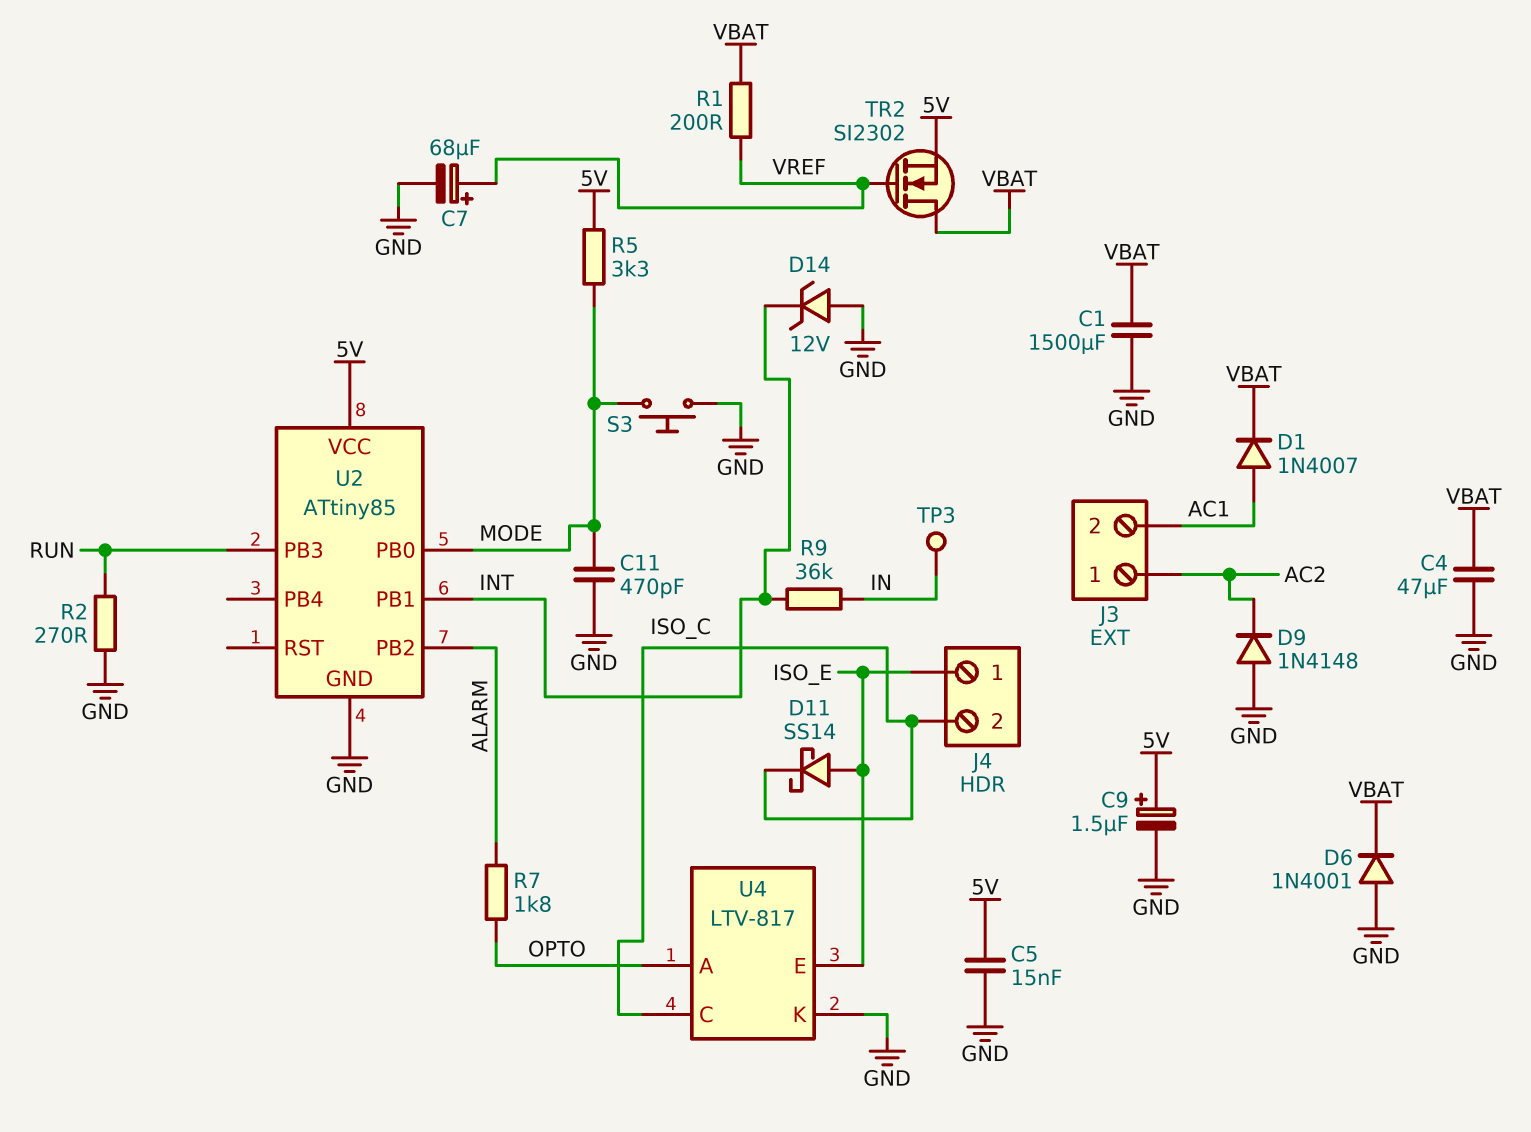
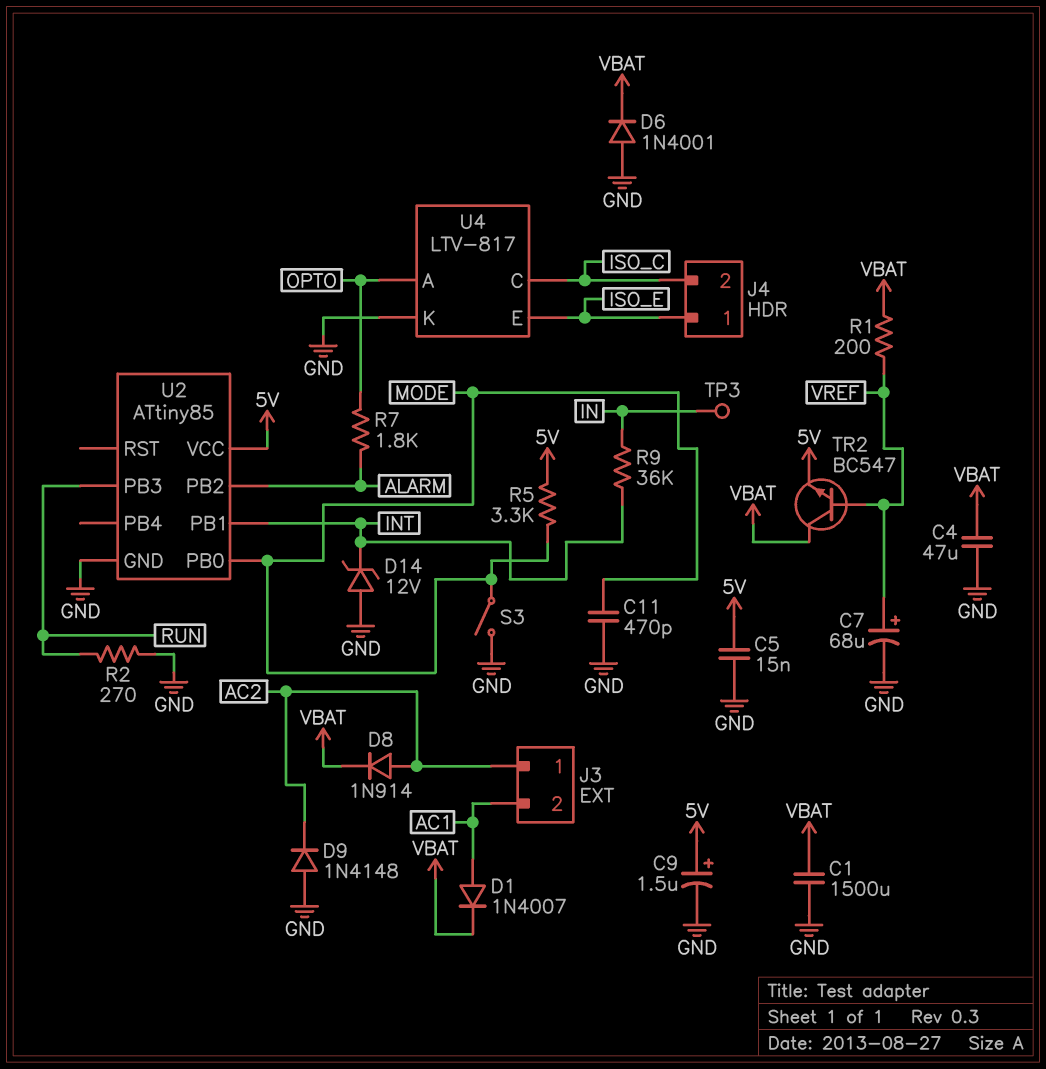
D8: none -> diode 1N914 (A AC2, K VBAT)
D11: schottky SS14 (A ISO_E, K ISO_C) -> none
S3: button (GND, MODE) -> switch (GND, MODE)
TR2: NMOS SI2302 (G VREF, D VBAT, S 5V) -> NPN BC547 (B VREF, C VBAT, E 5V)

